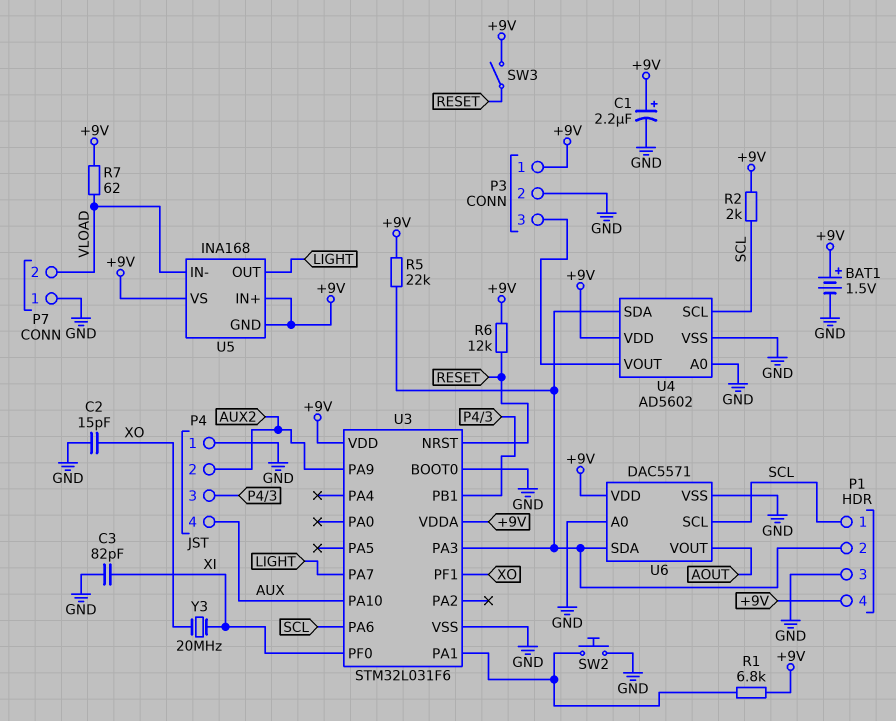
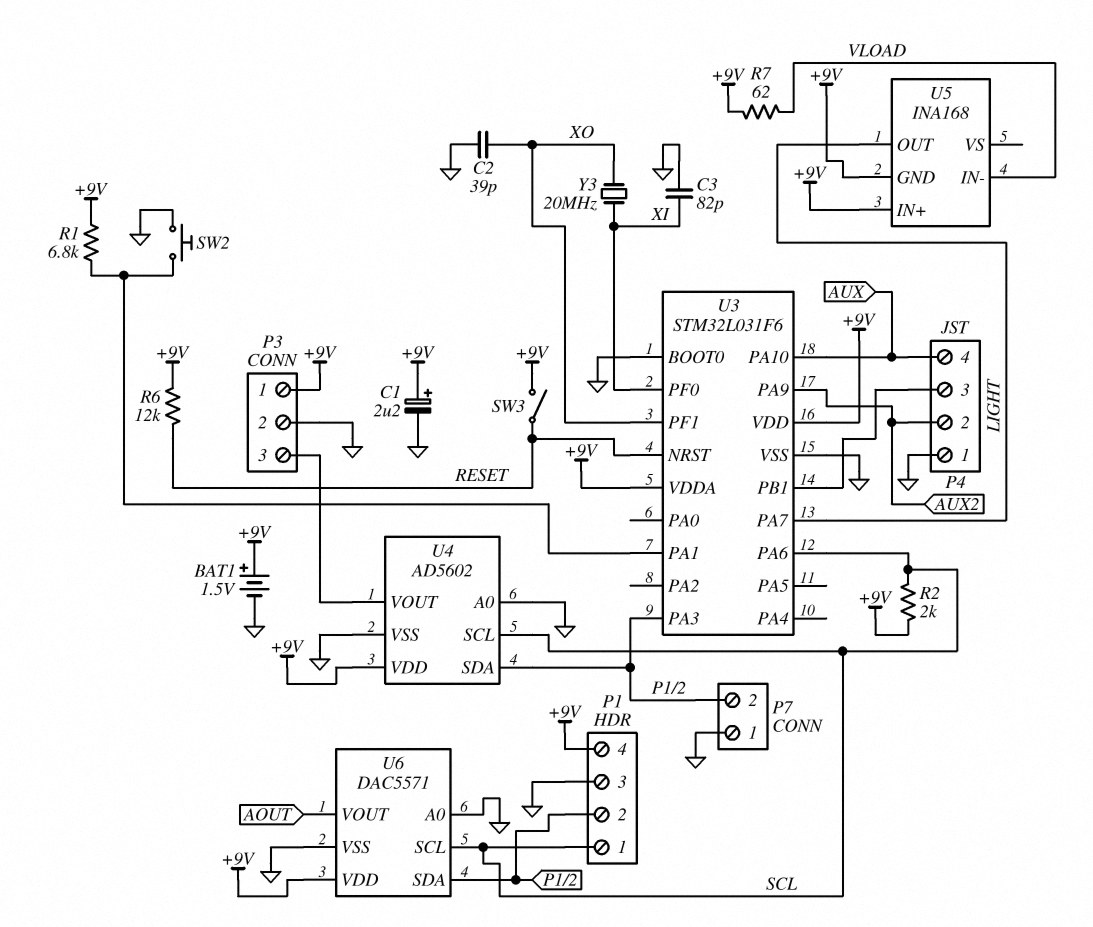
C2: 15pF (GND, XO) -> 39pF (GND, XO)
P7 pin 2: VLOAD -> P1/2
R5: 22k (+9V, P1/2) -> none
U5 pin VS: +9V -> none

